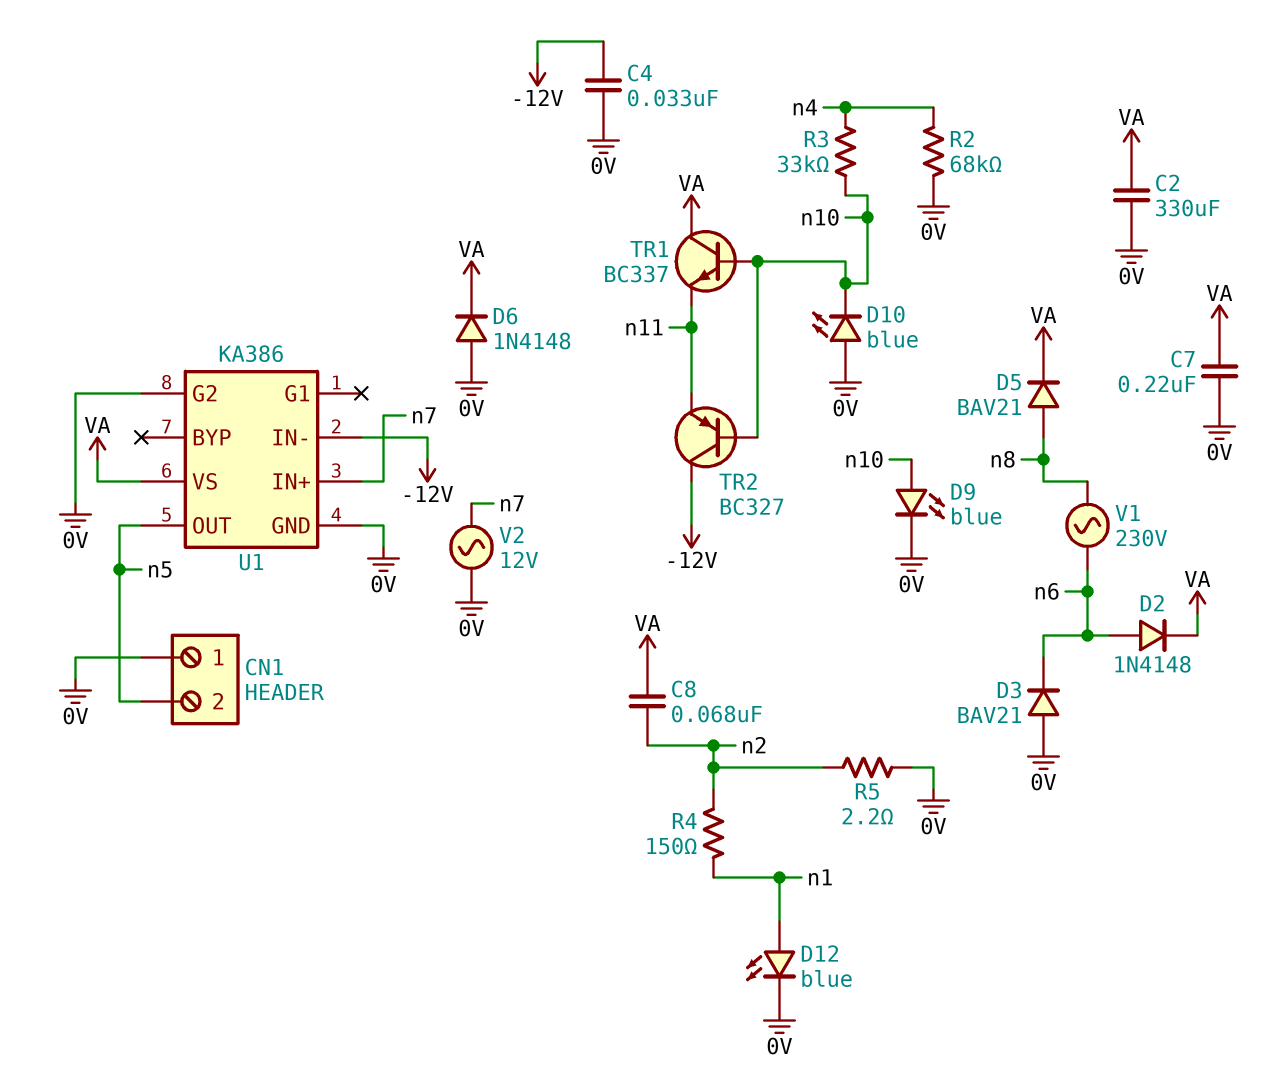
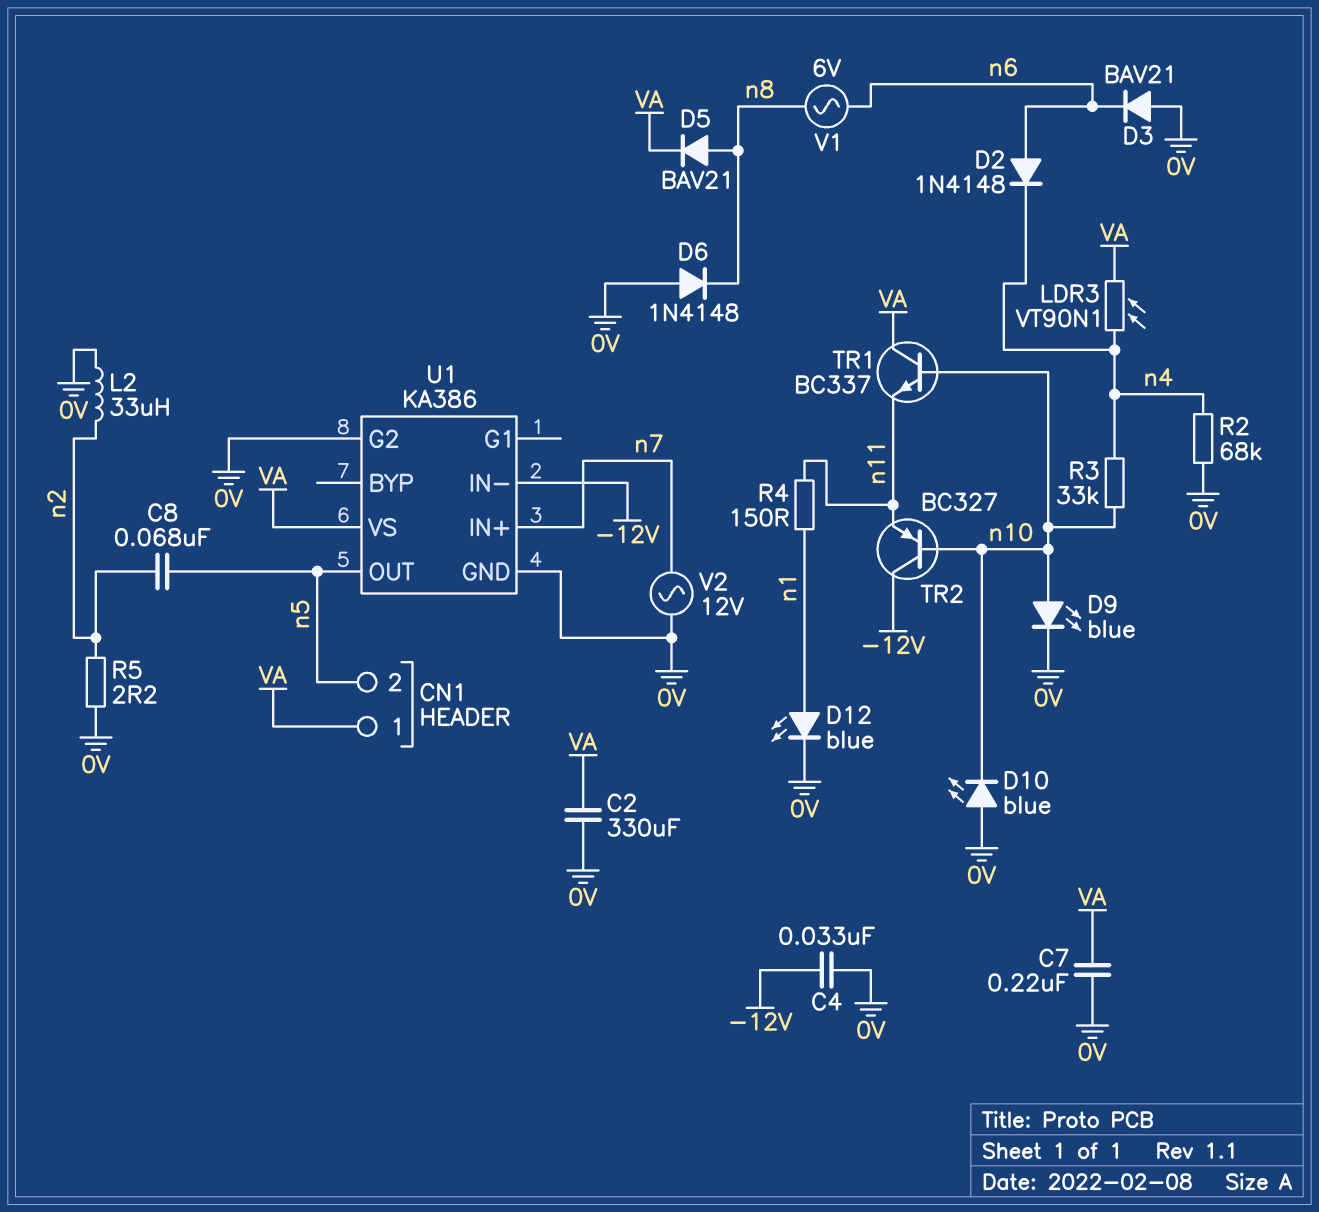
C8: 68nF (VA, n2) -> 68nF (n2, n5)
CN1 pin 1: 0V -> VA
D2: diode 1N4148 (A n6, K VA) -> diode 1N4148 (A n6, K n4)
D6: diode 1N4148 (A 0V, K VA) -> diode 1N4148 (A 0V, K n8)
L2: none -> 33uH (0V, n2)
LDR3: none -> VT90N1 (VA, n4)
R4: 150 (n1, n2) -> 150 (n1, n11)
V1: AC 230V (n6, n8) -> AC 6V (n6, n8)

